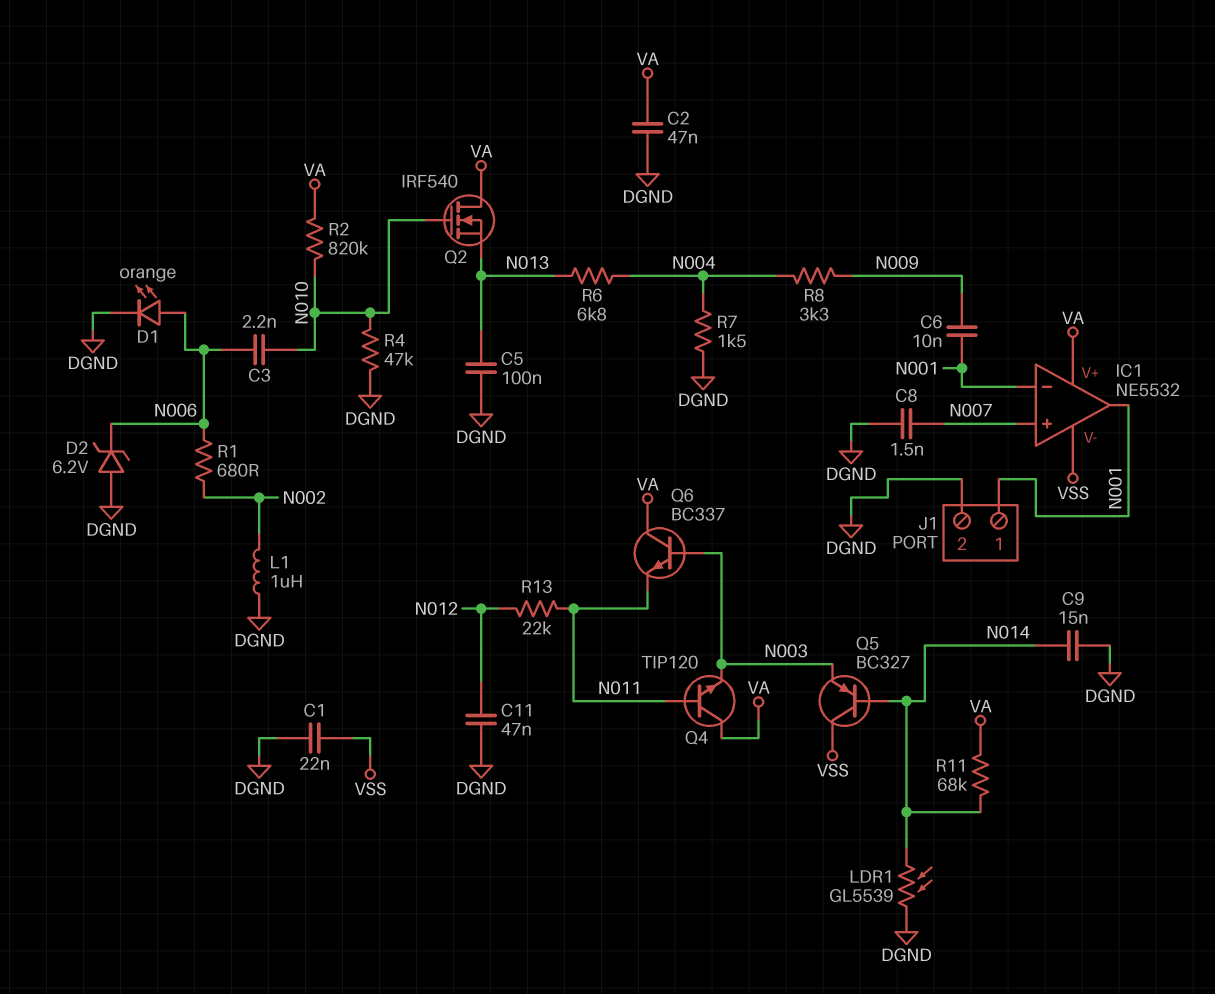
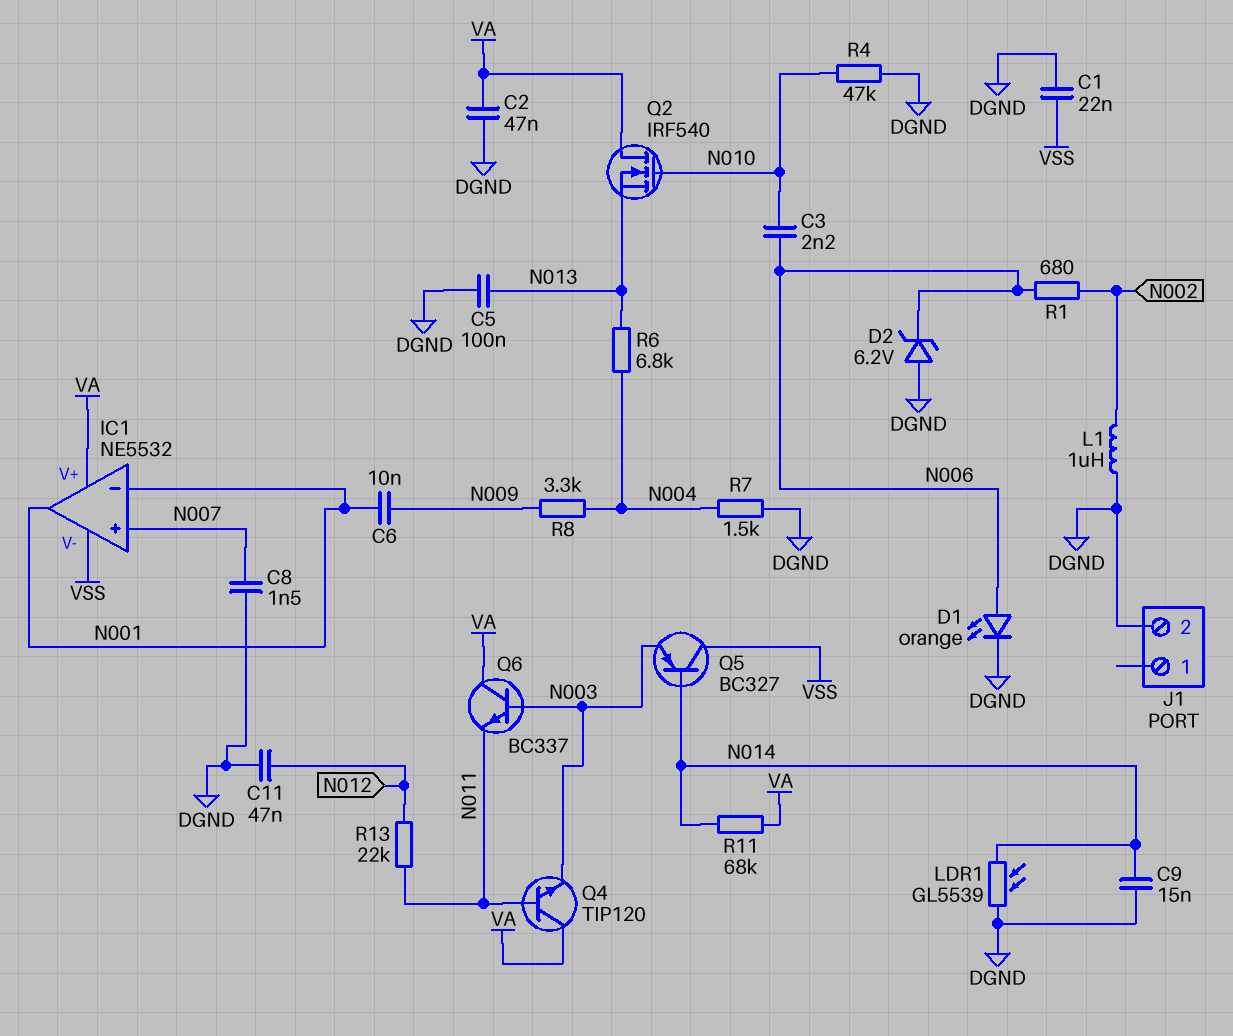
J1 pin 1: N001 -> none
R2: 820k (N010, VA) -> none

